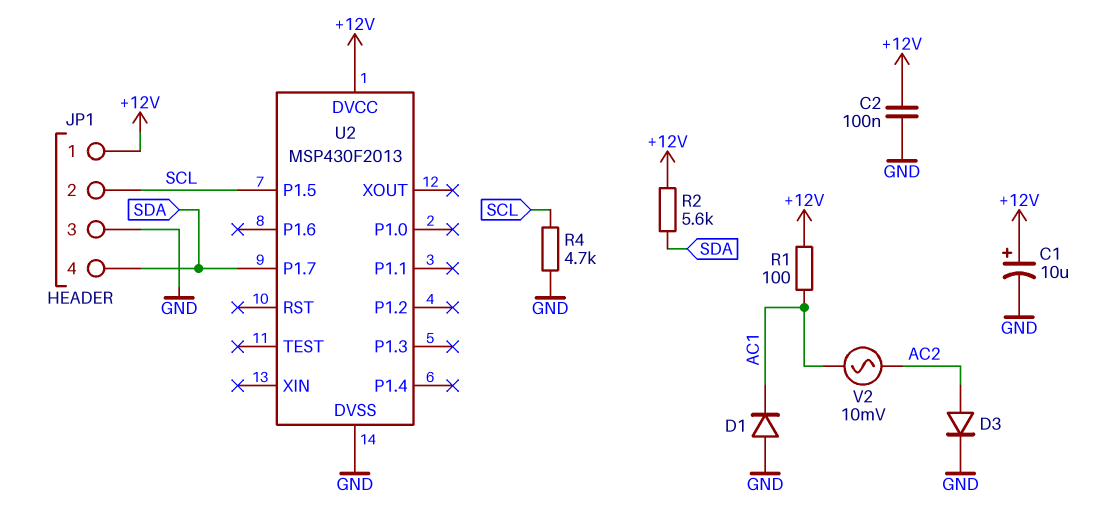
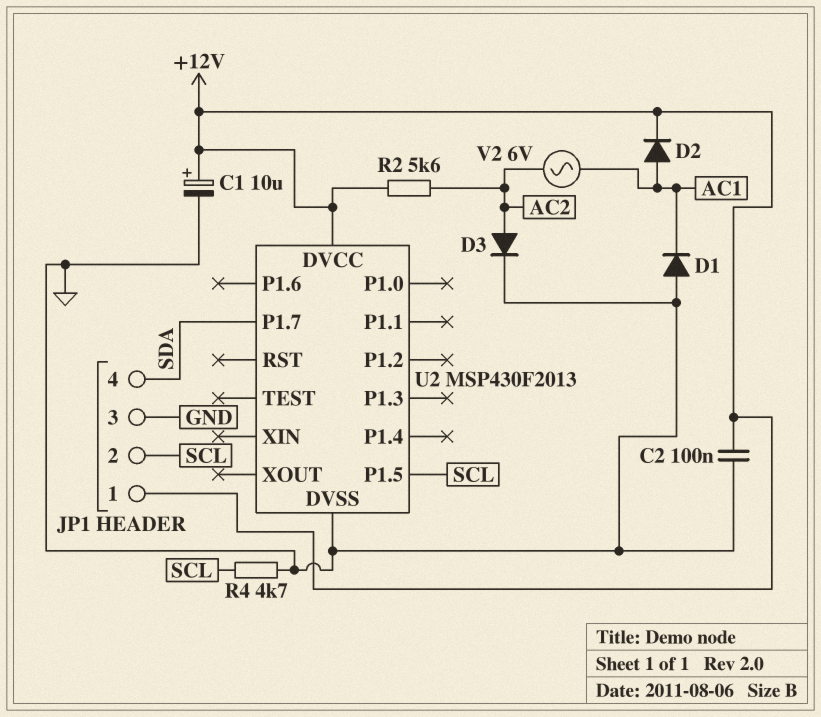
D2: none -> diode (A AC1, K +12V)
R1: 100 (+12V, AC1) -> none
R2: 5.6k (+12V, SDA) -> 5.6k (+12V, AC2)
V2: AC 10mV (AC1, AC2) -> AC 6V (AC1, AC2)

